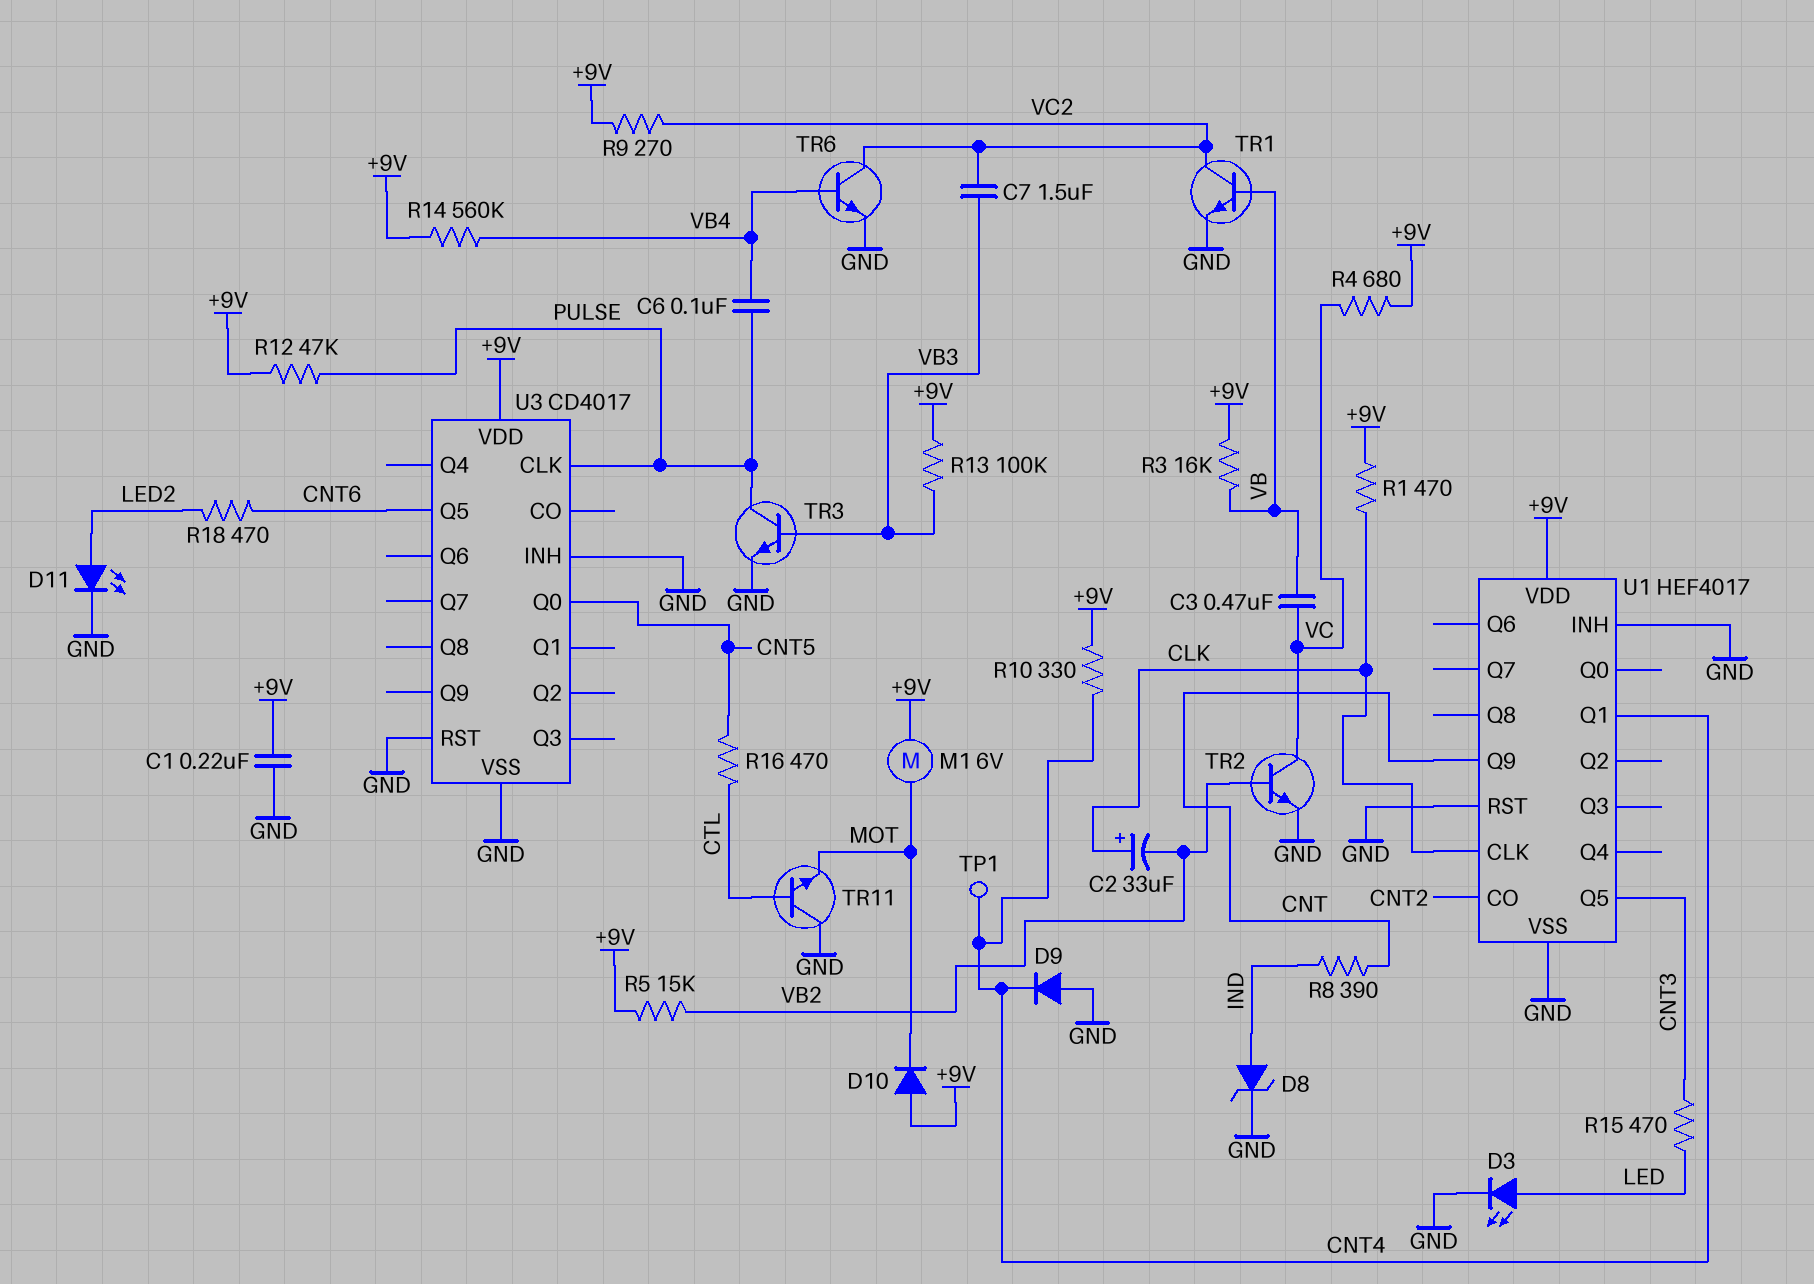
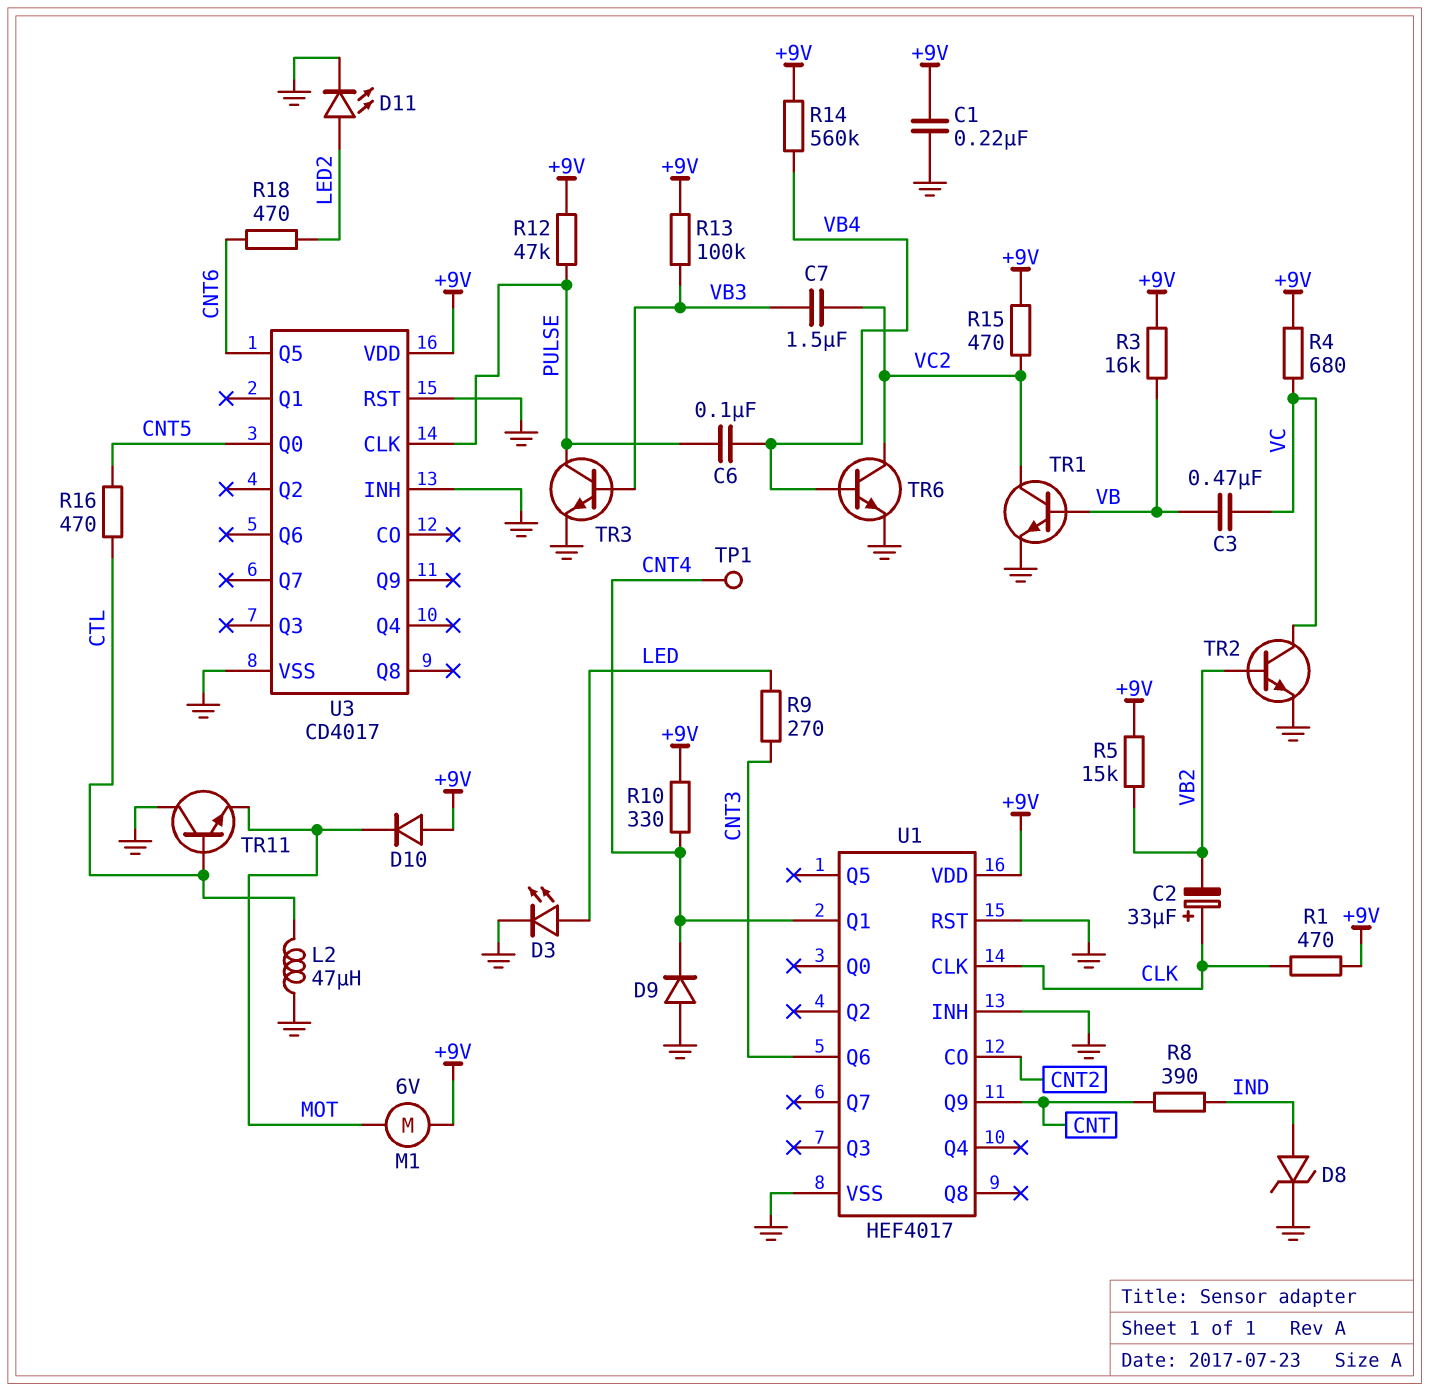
L2: none -> 47uH (CTL, GND)
R9: 270 (+9V, VC2) -> 270 (CNT3, LED)
R15: 470 (CNT3, LED) -> 470 (+9V, VC2)
U1 pin Q5: CNT3 -> none
U1 pin Q6: none -> CNT3

